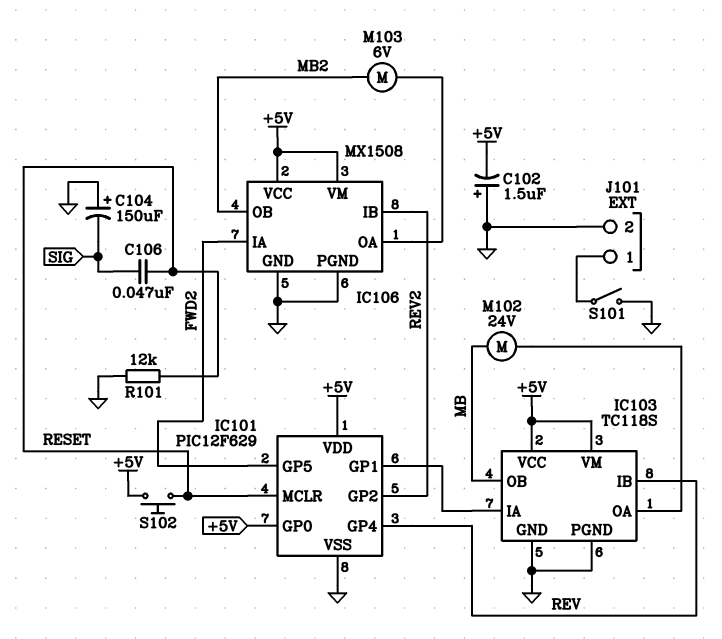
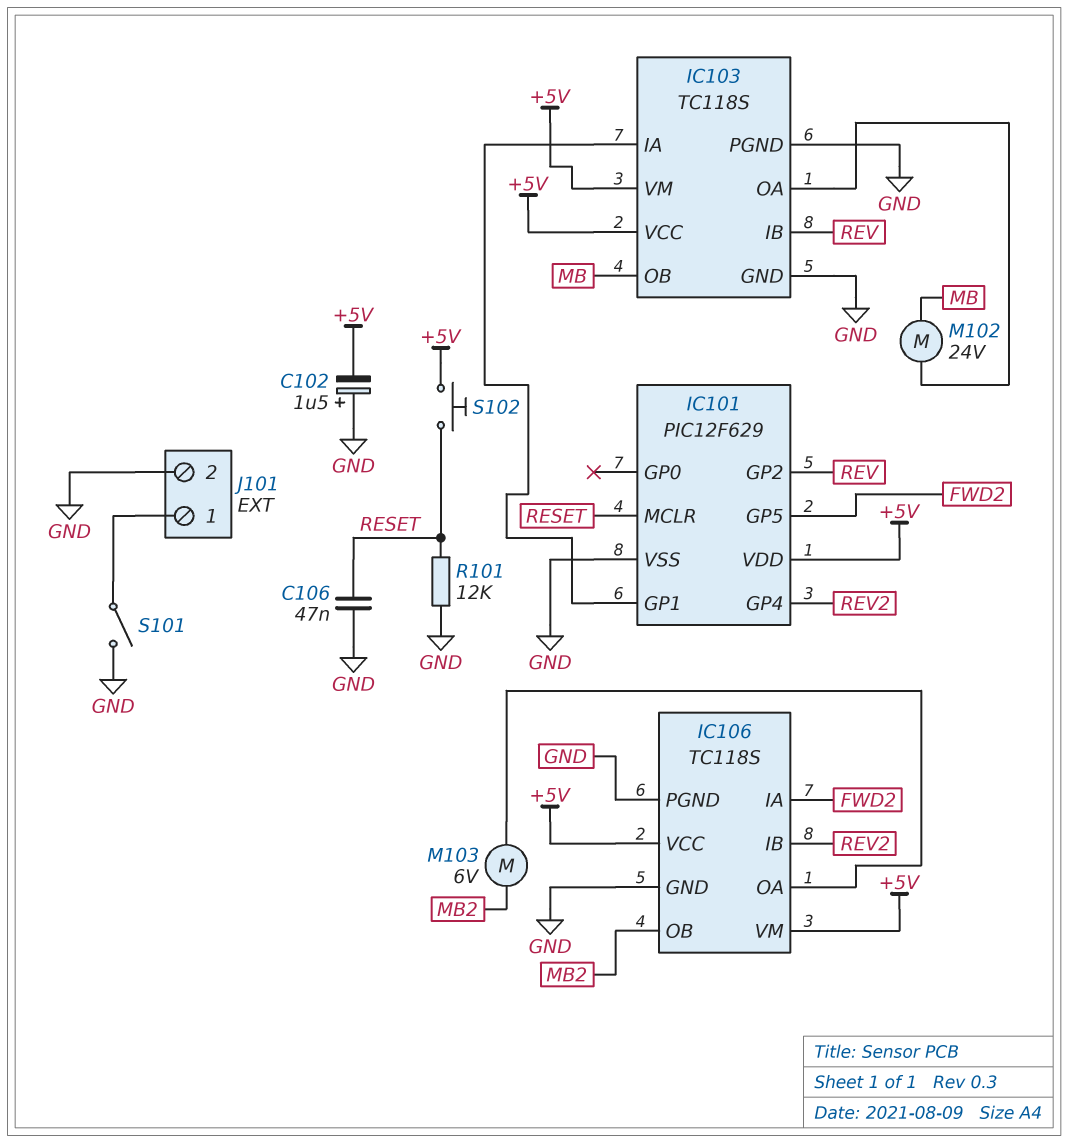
C104: 150uF (plus GND, minus SIG) -> none
C106: 47nF (RESET, SIG) -> 47nF (GND, RESET)
IC101 pin GP0: +5V -> none
IC101 pin GP2: REV2 -> REV
IC101 pin GP4: REV -> REV2
IC106: MX1508 -> TC118S

